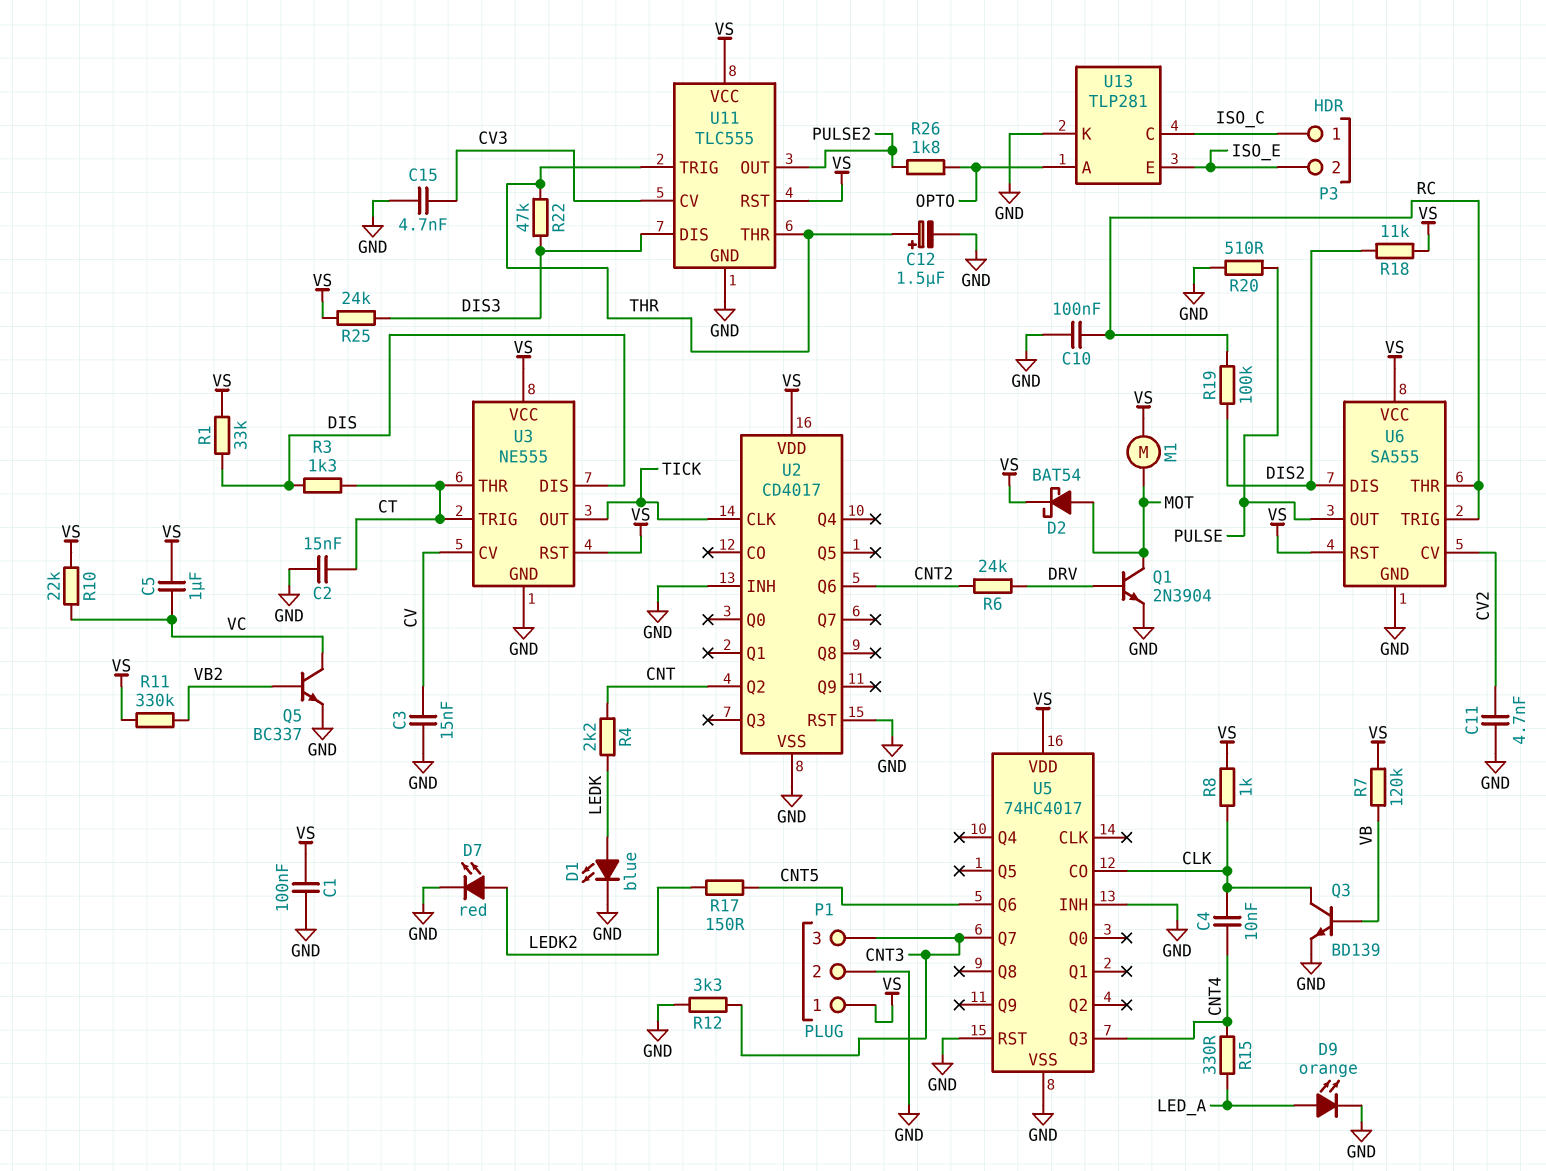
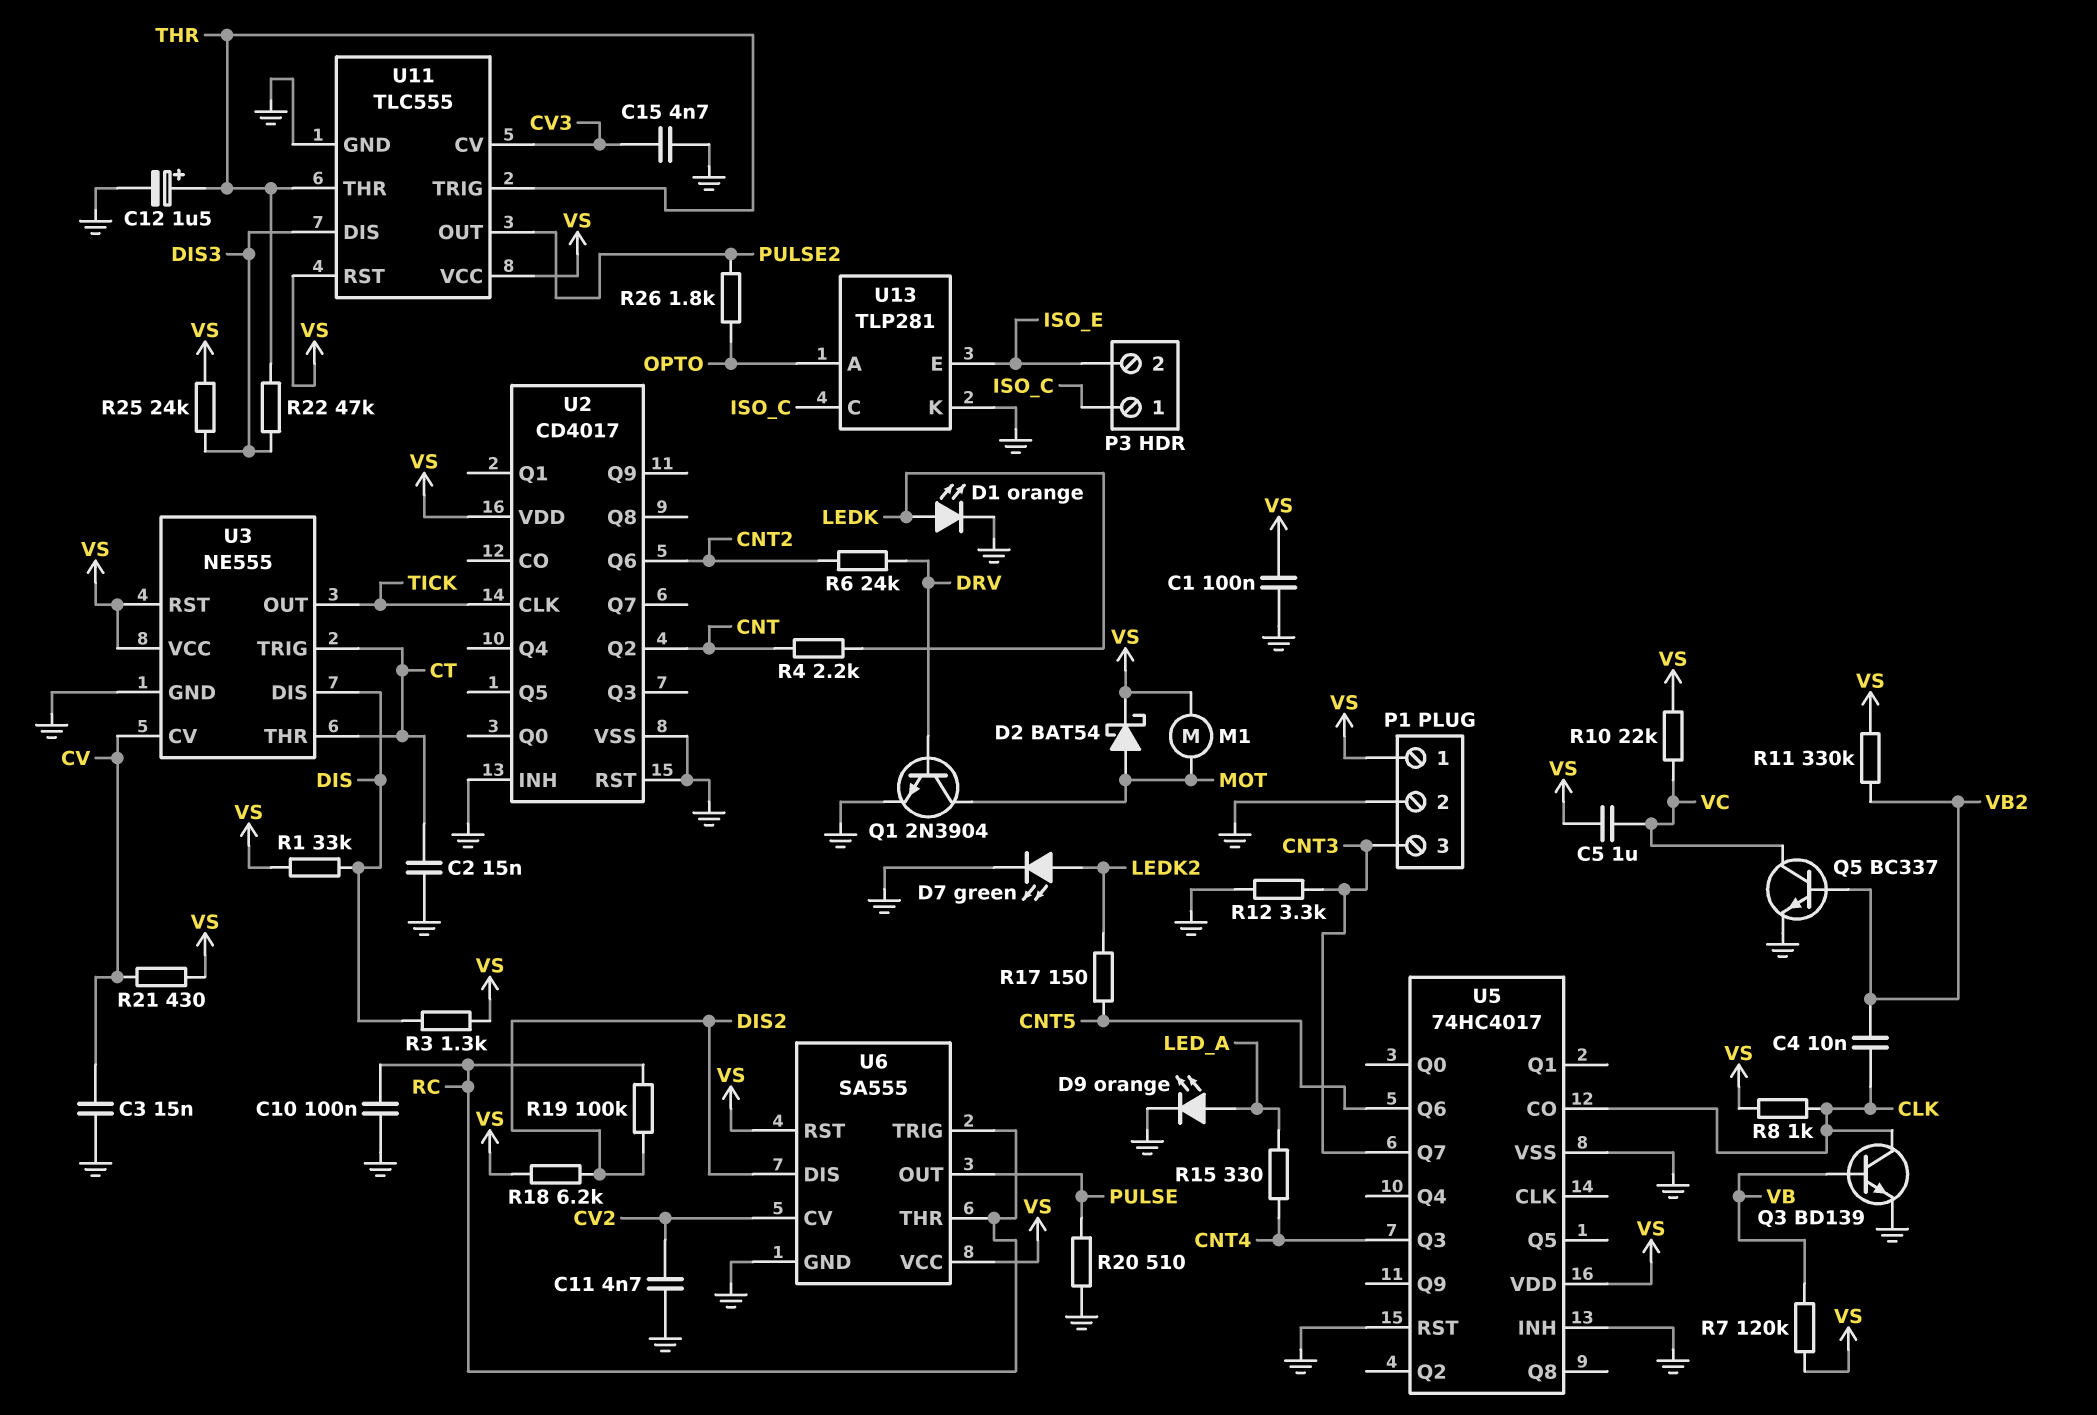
C4: 10nF (CLK, CNT4) -> 10nF (CLK, VB2)
D1: LED blue (A LEDK, K GND) -> LED orange (A LEDK, K GND)
D7: LED red (A LEDK2, K GND) -> LED green (A LEDK2, K GND)
R3: 1.3k (CT, DIS) -> 1.3k (DIS, VS)
R18: 11k (DIS2, VS) -> 6.2k (DIS2, VS)
R21: none -> 430 (CV, VS)

